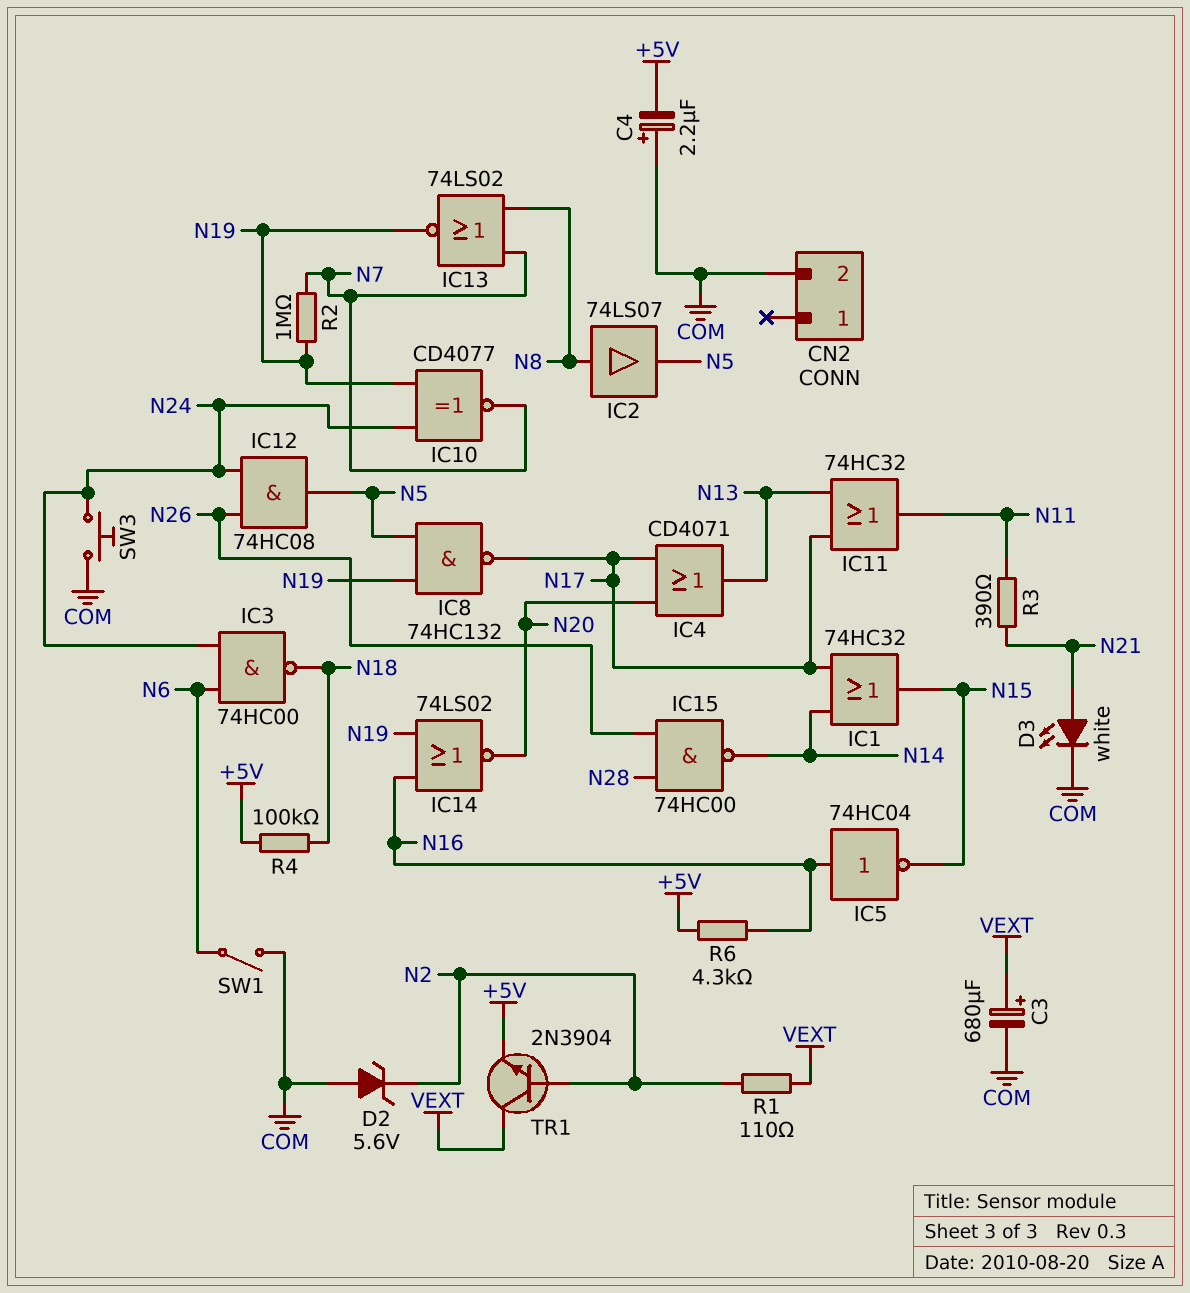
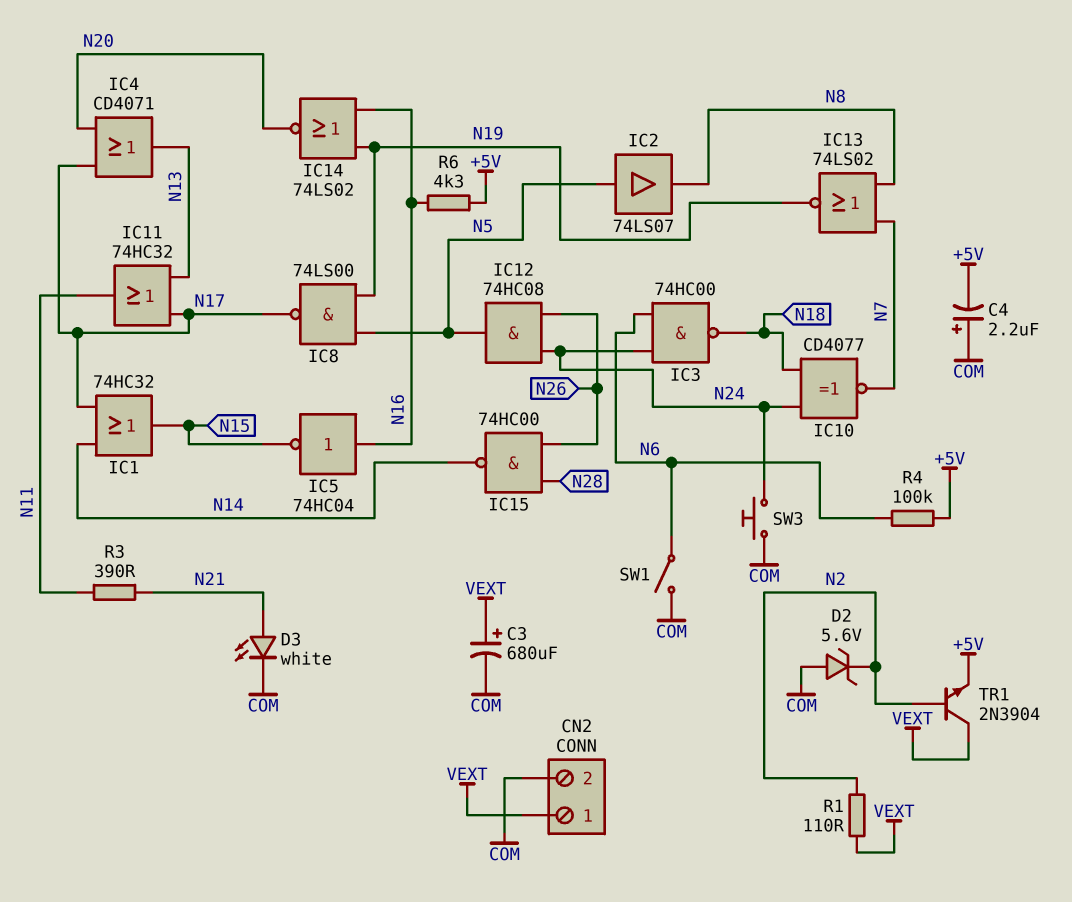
CN2 pin 1: none -> VEXT
IC2: buffer 74LS07 (in N8, out N5) -> buffer 74LS07 (in N5, out N8)
IC8: NAND 74HC132 (in N5, in N19, out N17) -> NAND 74LS00 (in N5, in N19, out N17)
IC10: XNOR CD4077 (in N19, in N24, out N7) -> XNOR CD4077 (in N18, in N24, out N7)
R2: 1M (N7, N19) -> none
R4: 100k (+5V, N18) -> 100k (+5V, N6)

